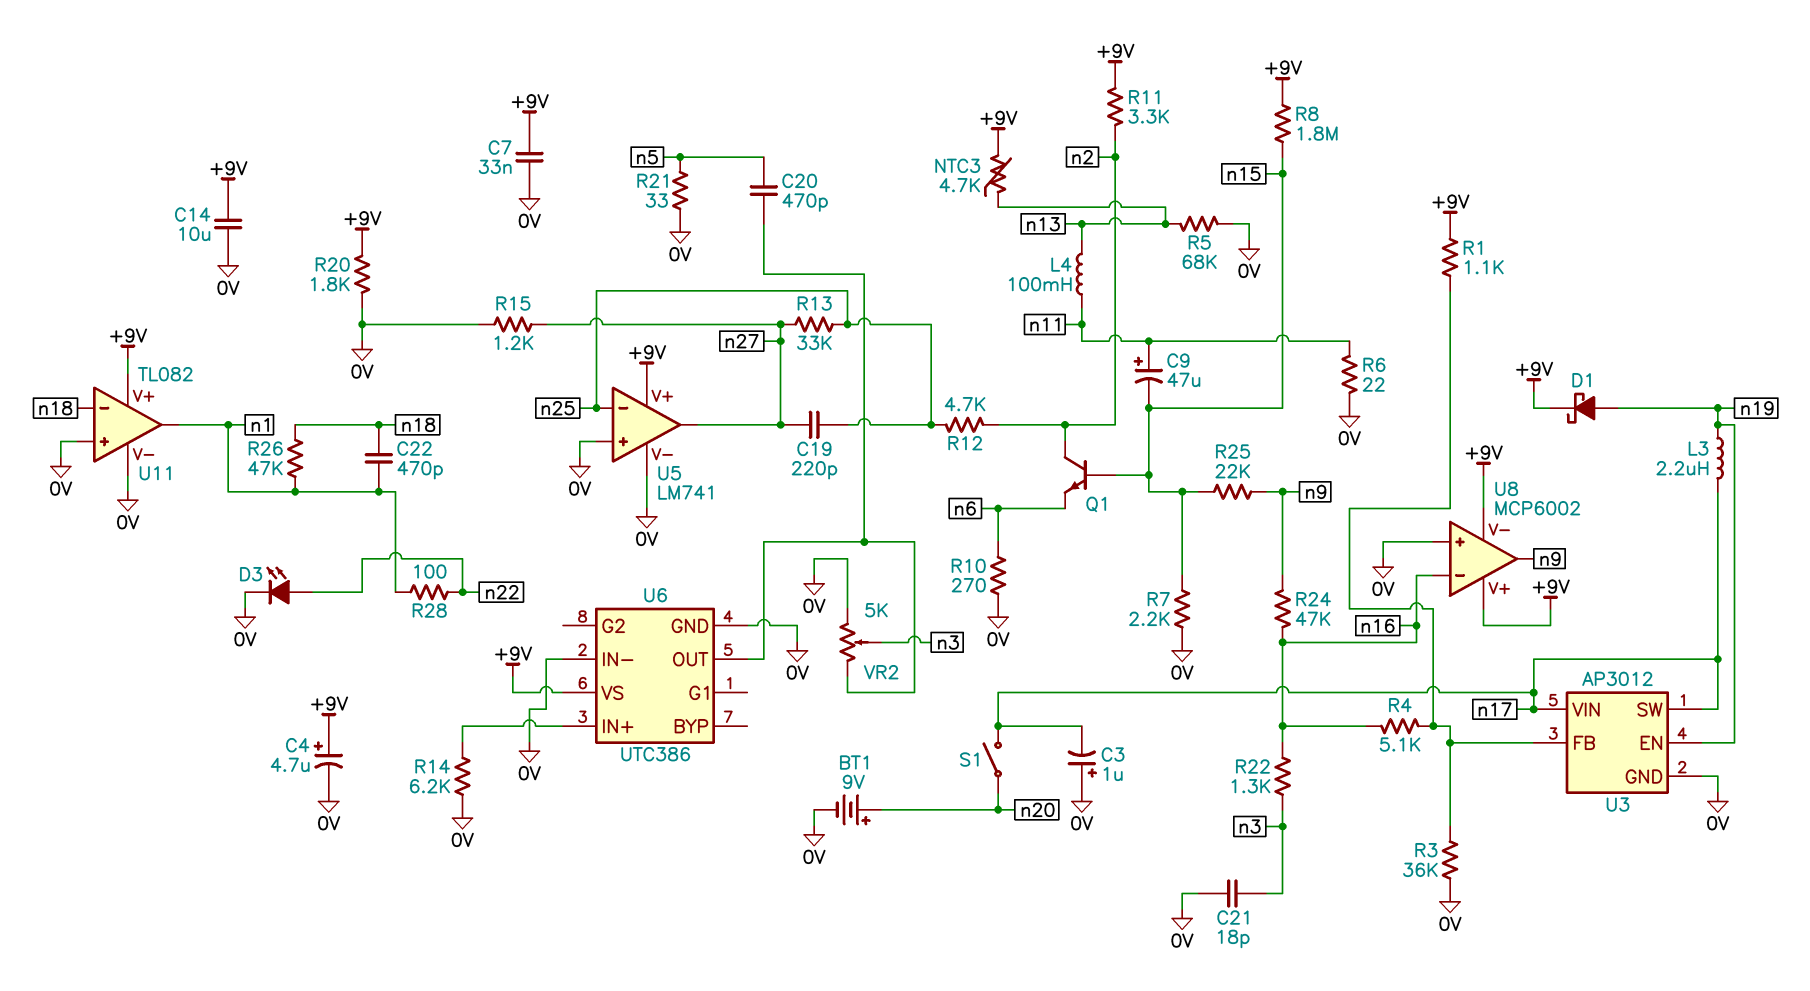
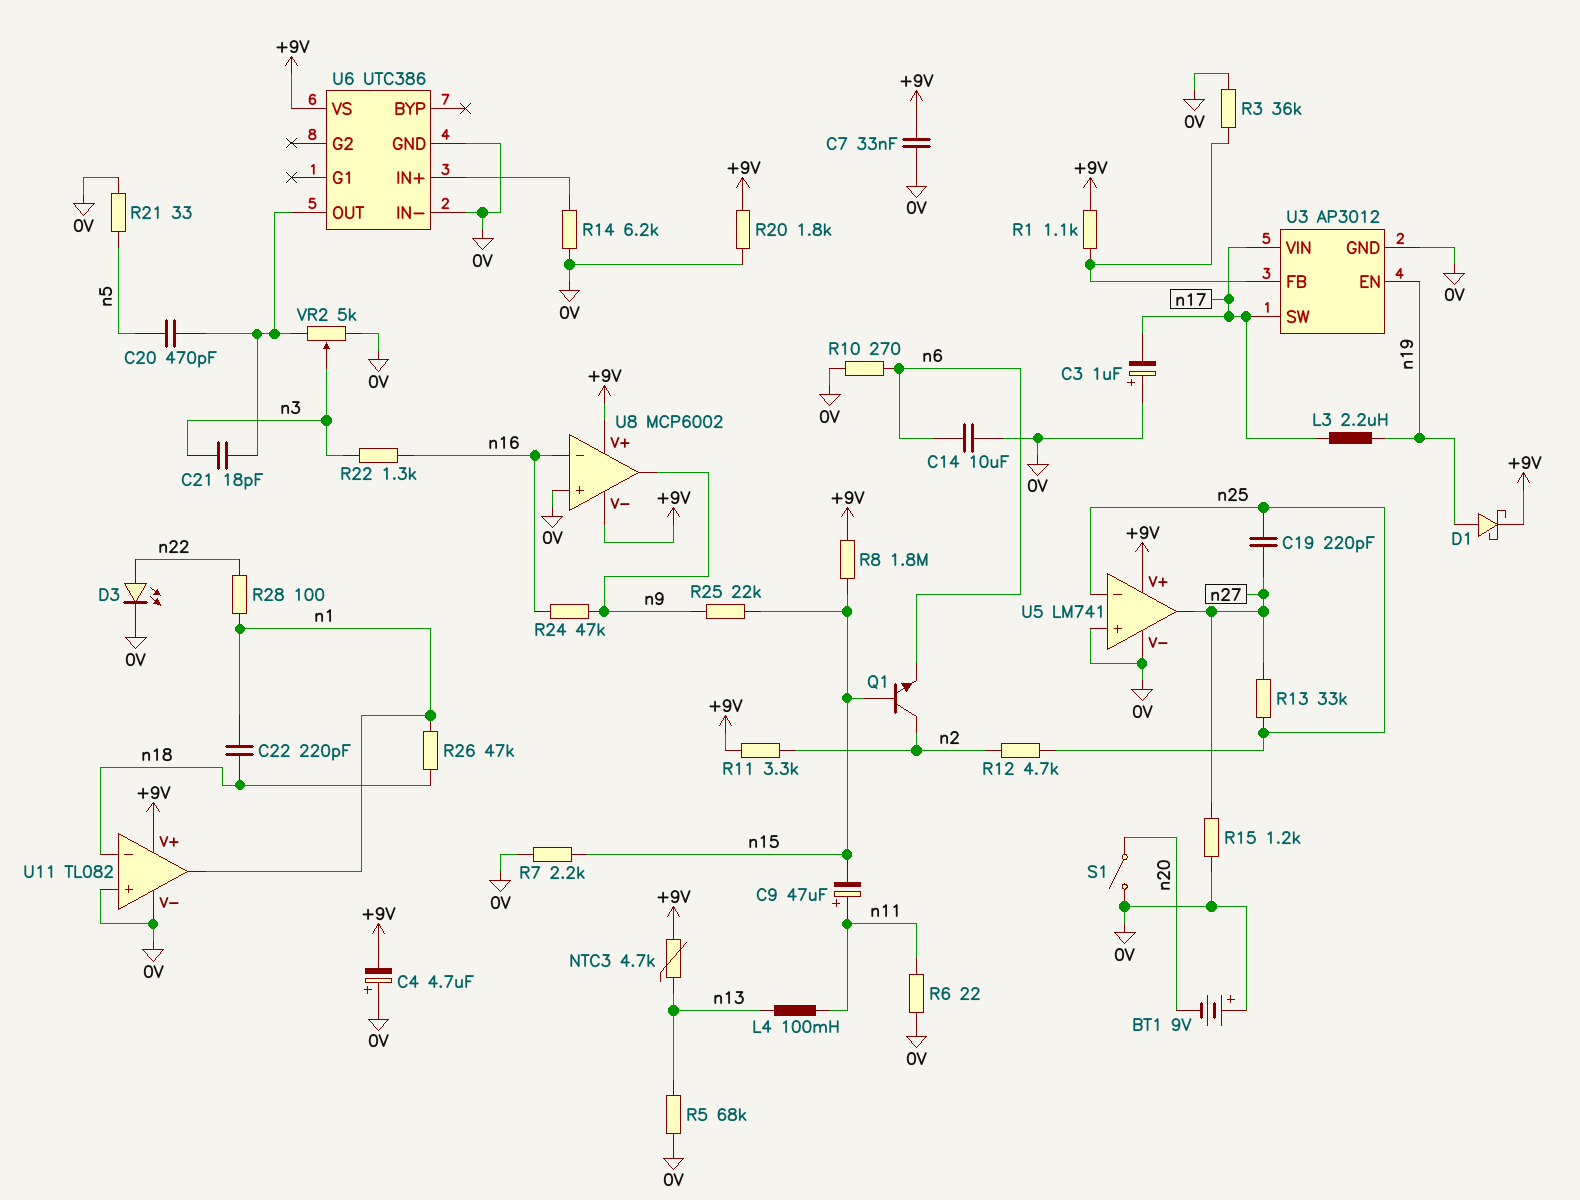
BT1: 9V (plus n20, minus 0V) -> 9V (plus 0V, minus n20)
C4: 4.7uF (plus +9V, minus 0V) -> 4.7uF (plus 0V, minus +9V)
C14: 10uF (+9V, 0V) -> 10uF (0V, n6)
C21: 18pF (0V, n3) -> 18pF (U6/OUT, n3)
C22: 470pF (n1, n18) -> 220pF (n1, n18)
R4: 5.1k (U3/FB, n16) -> none
S1: switch (n17, n20) -> switch (0V, n20)

